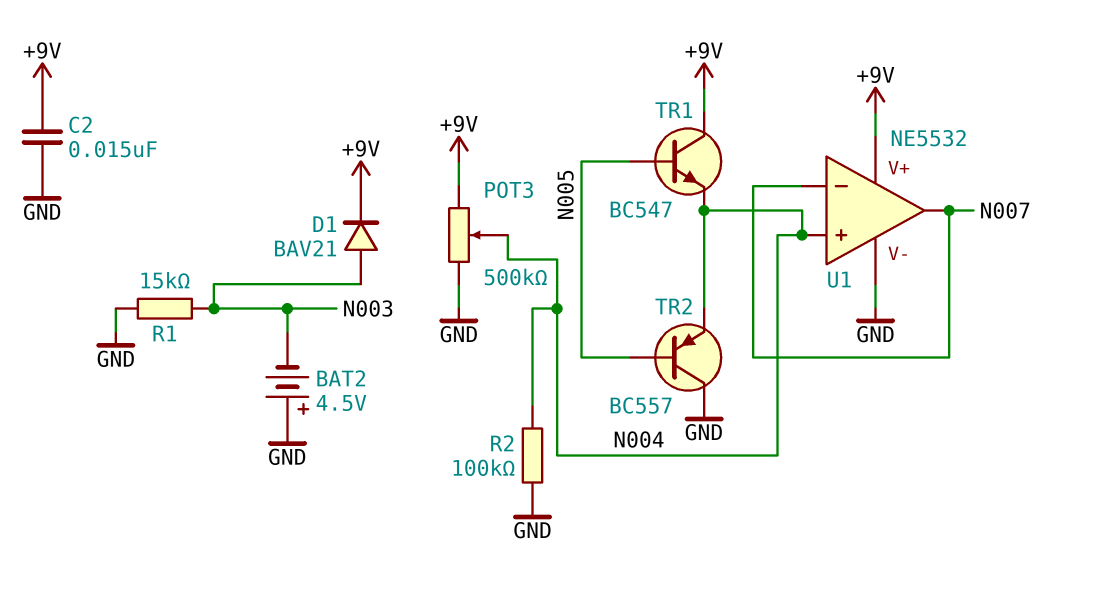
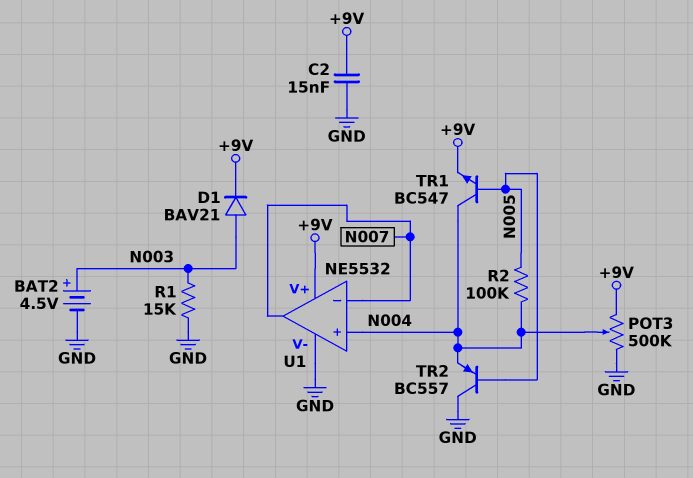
BAT2: 4.5V (plus GND, minus N003) -> 4.5V (plus N003, minus GND)
R2: 100k (GND, N004) -> 100k (N004, N005)
TR1: NPN BC547 (B N005, C +9V, E N004) -> NPN BC547 (B N005, C N004, E +9V)

